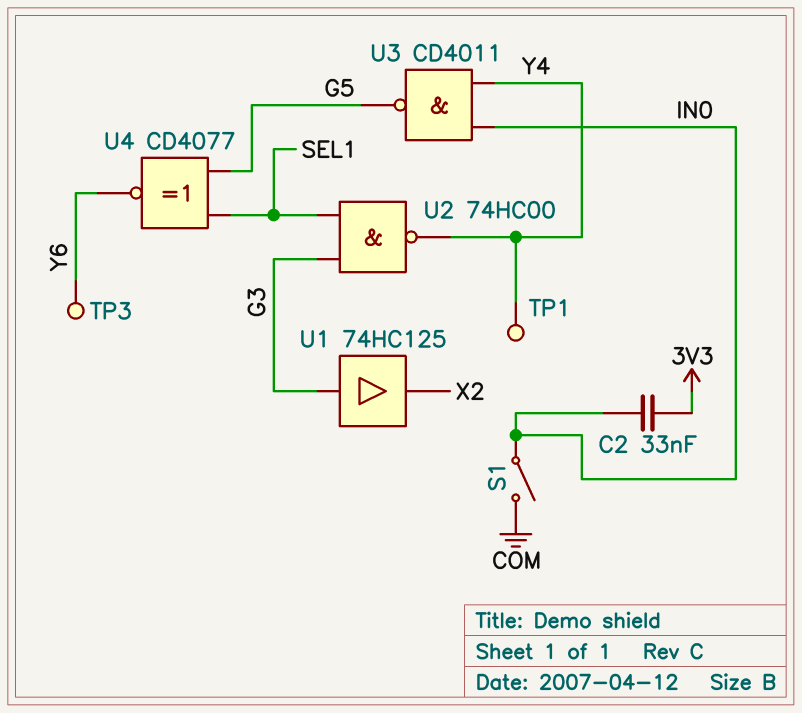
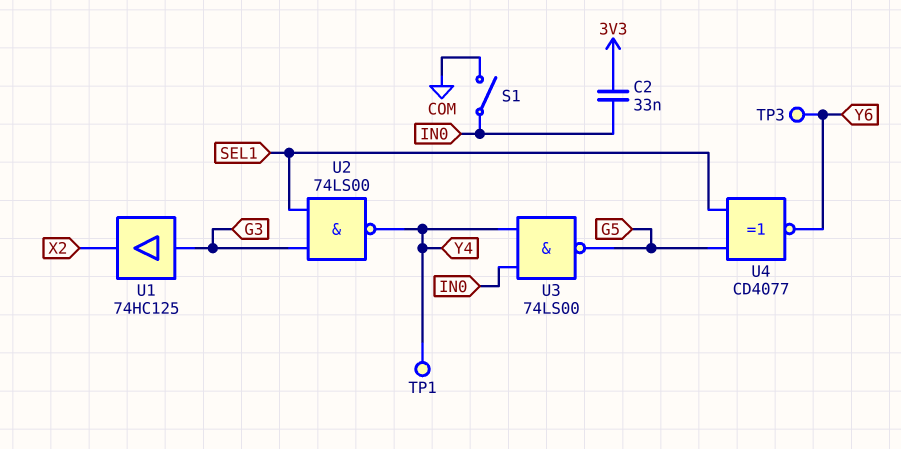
U2: NAND 74HC00 (in G3, in SEL1, out Y4) -> NAND 74LS00 (in G3, in SEL1, out Y4)
U3: NAND CD4011 (in IN0, in Y4, out G5) -> NAND 74LS00 (in IN0, in Y4, out G5)

